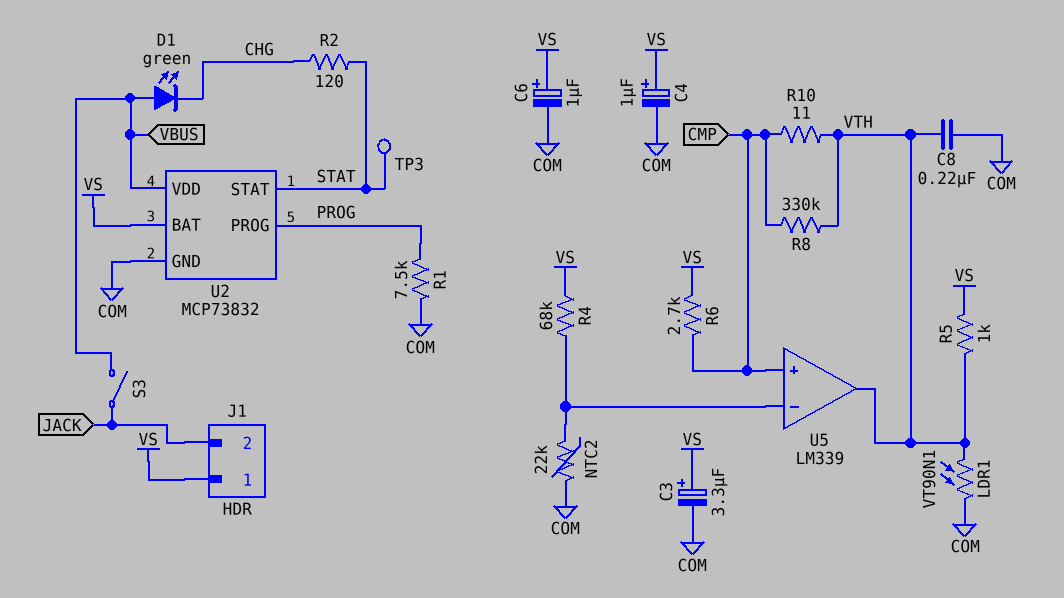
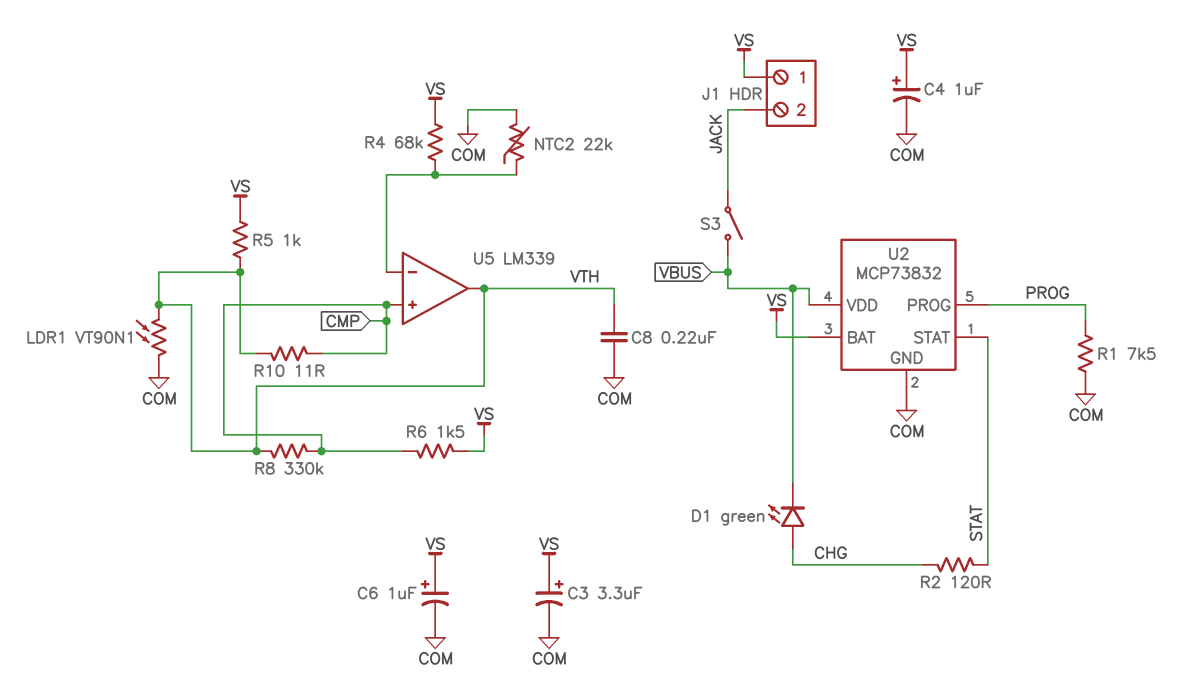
D1: LED green (A VBUS, K CHG) -> LED green (A CHG, K VBUS)
R6: 2.7k (CMP, VS) -> 1.5k (CMP, VS)
TP3: test point (STAT) -> none

